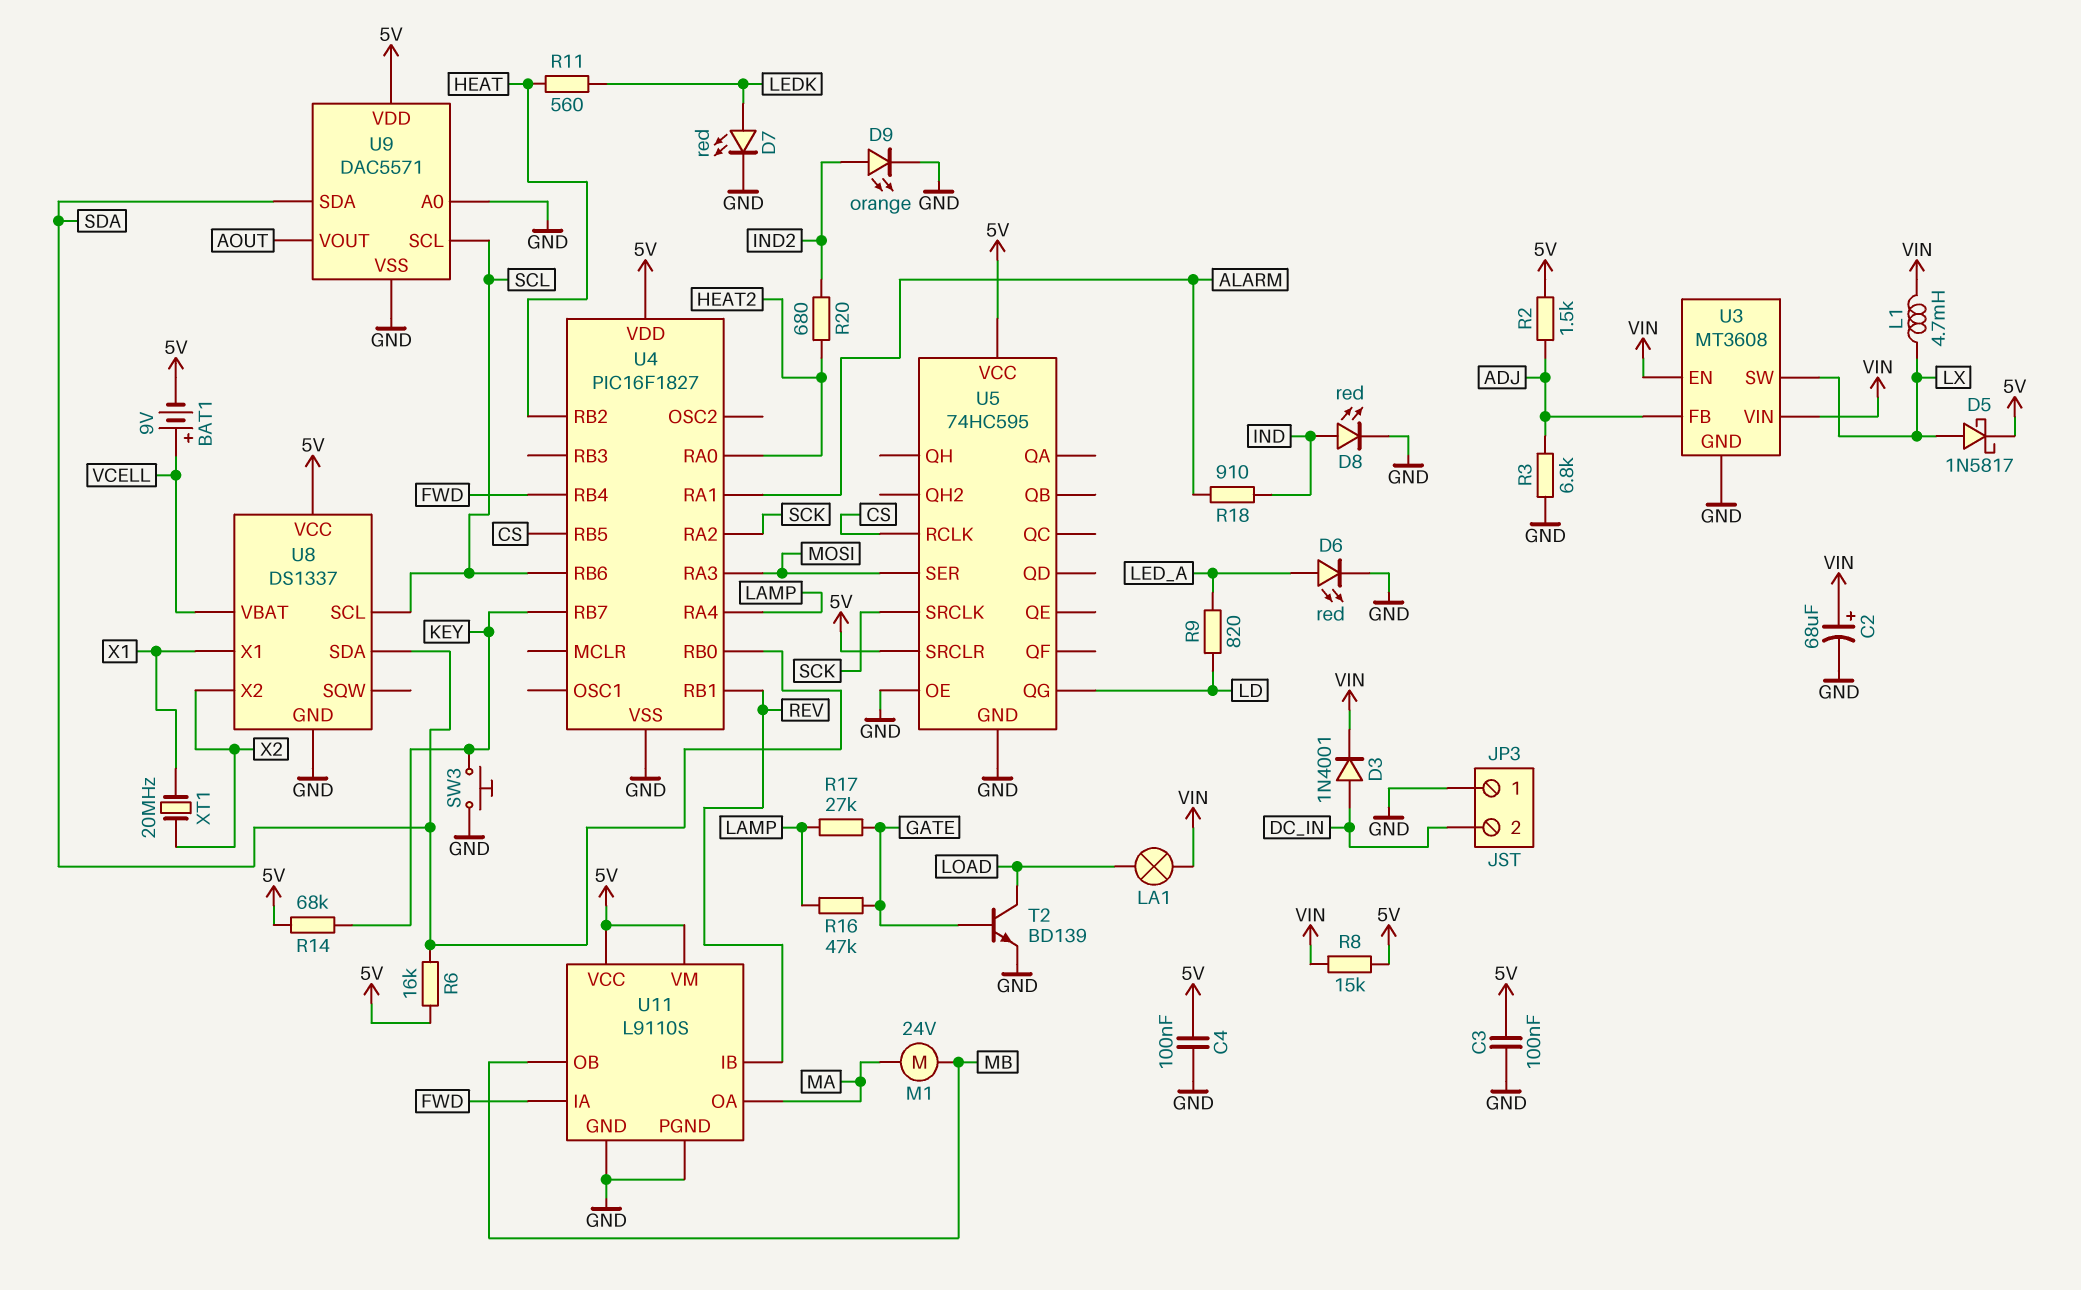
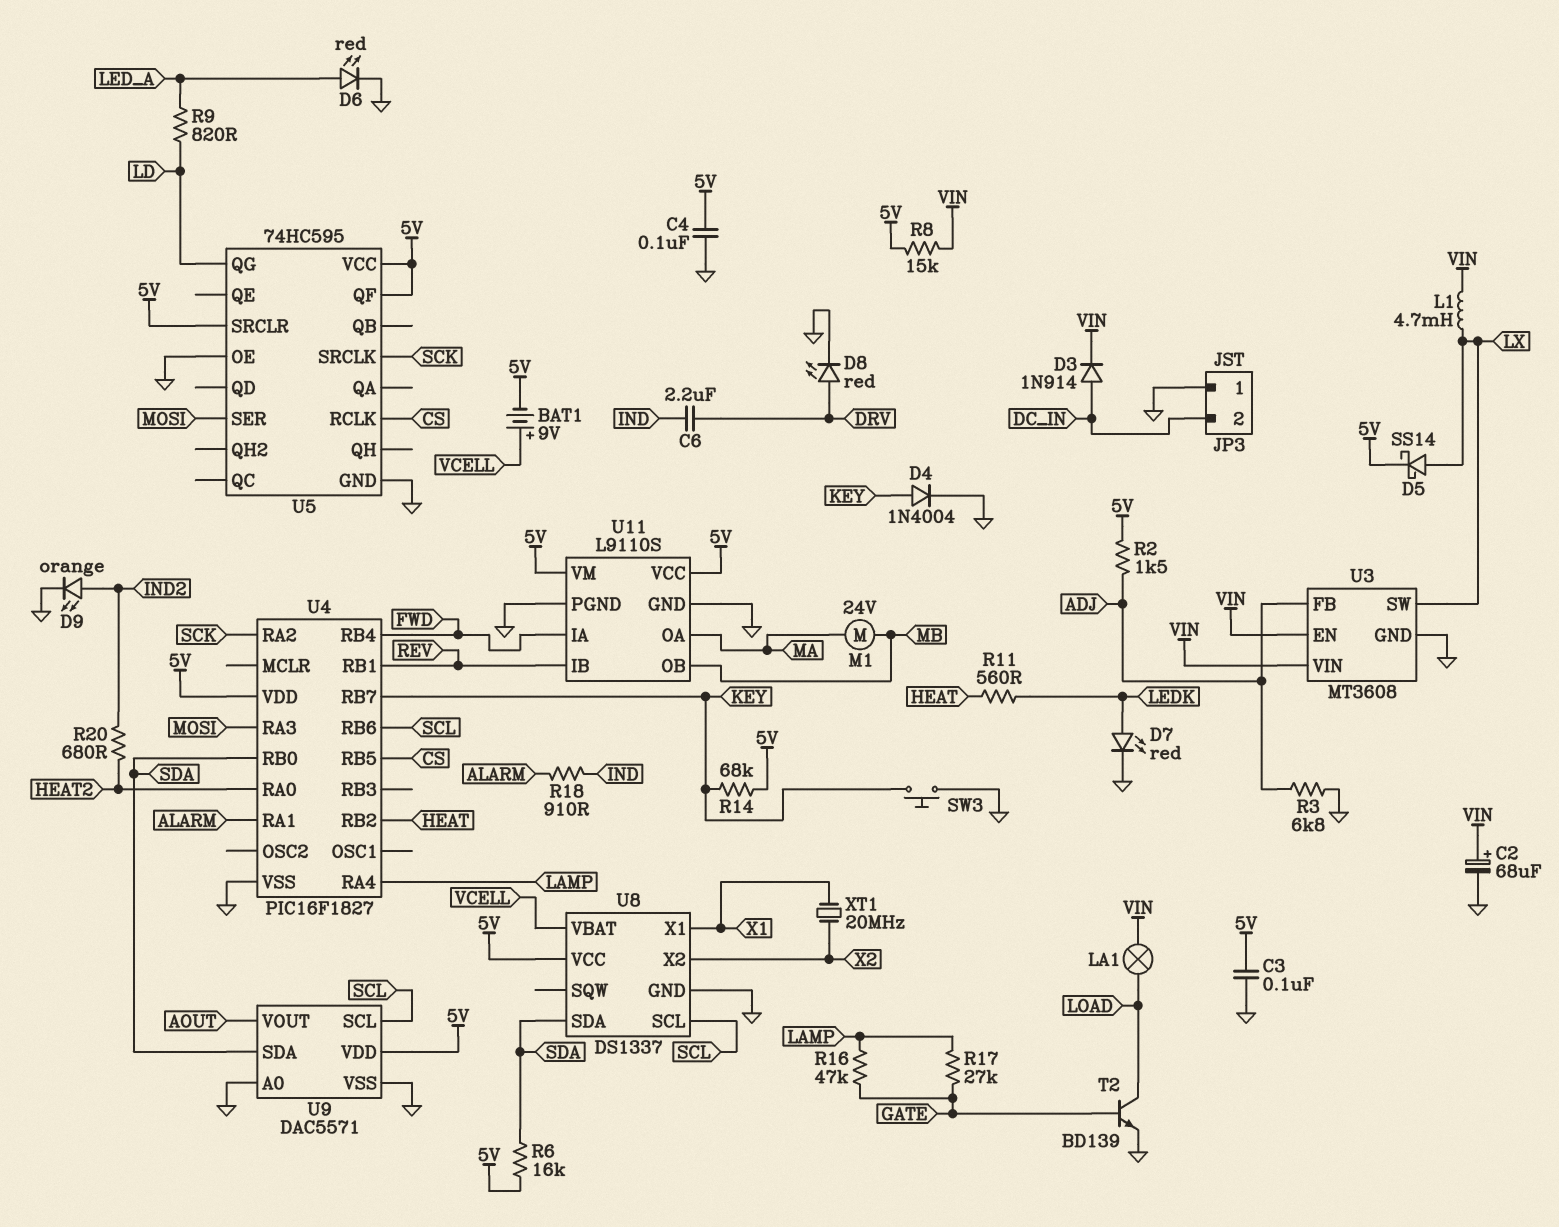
C6: none -> 2.2uF (DRV, IND)
D3: diode 1N4001 (A DC_IN, K VIN) -> diode 1N914 (A DC_IN, K VIN)
D4: none -> diode 1N4004 (A KEY, K GND)
D5: schottky 1N5817 (A LX, K 5V) -> schottky SS14 (A LX, K 5V)
D8: LED red (A IND, K GND) -> LED red (A DRV, K GND)
U5 pin QF: none -> 5V

